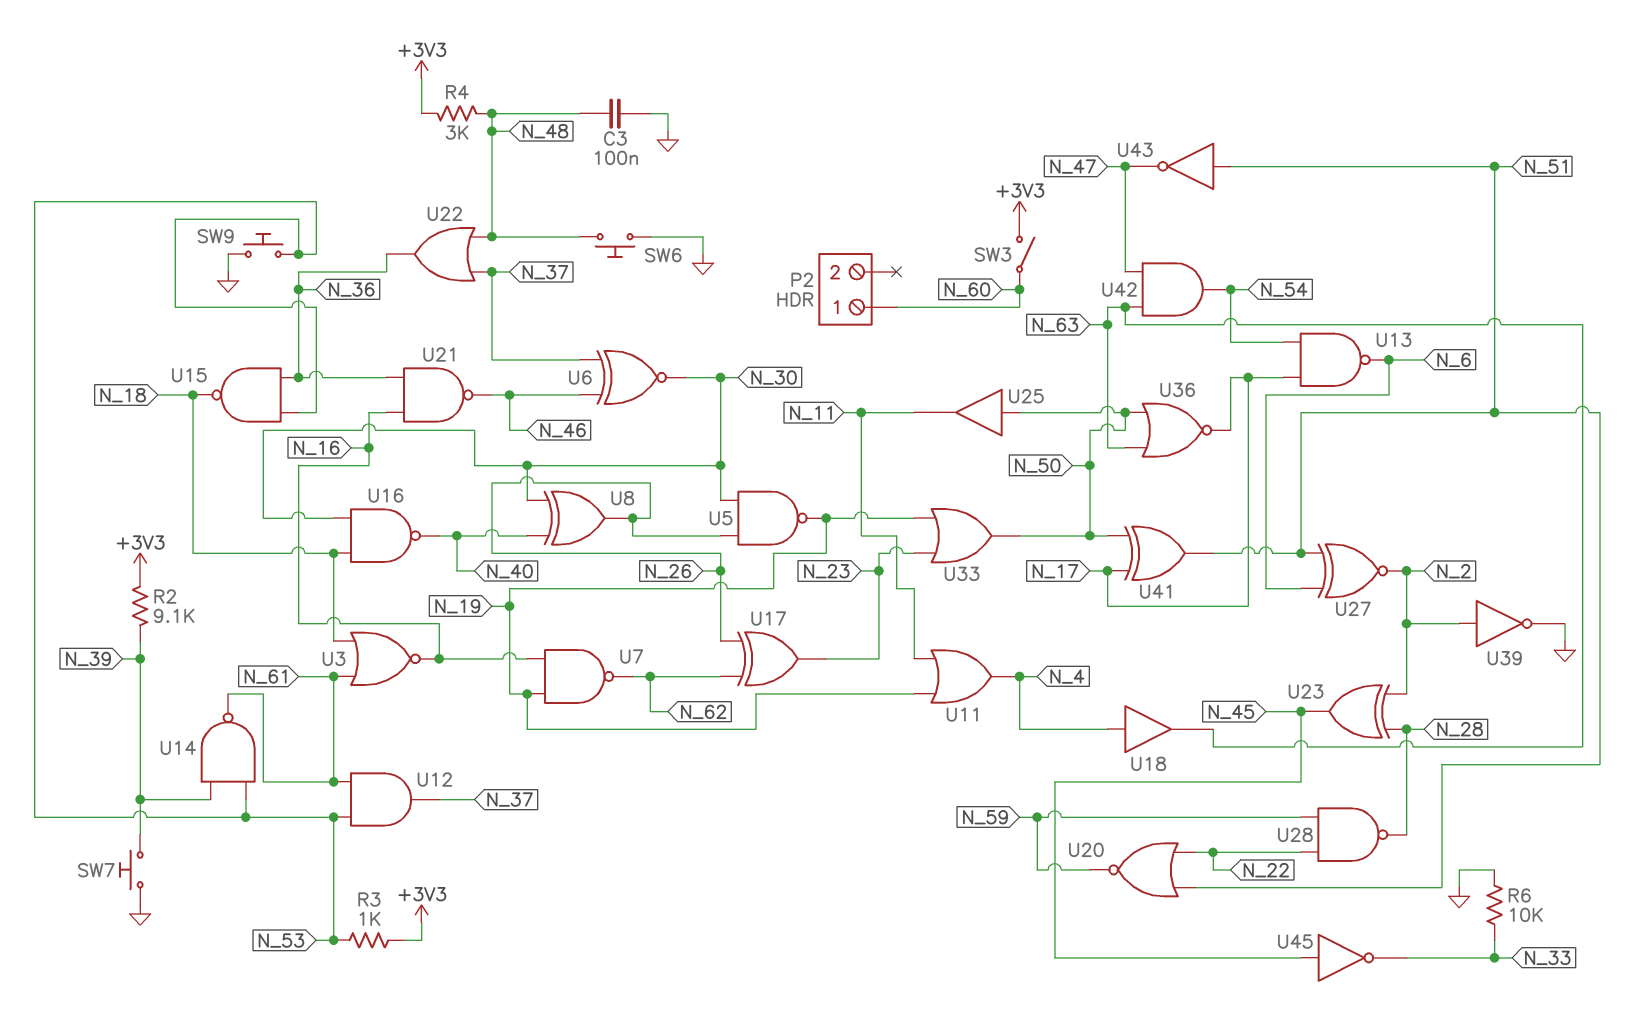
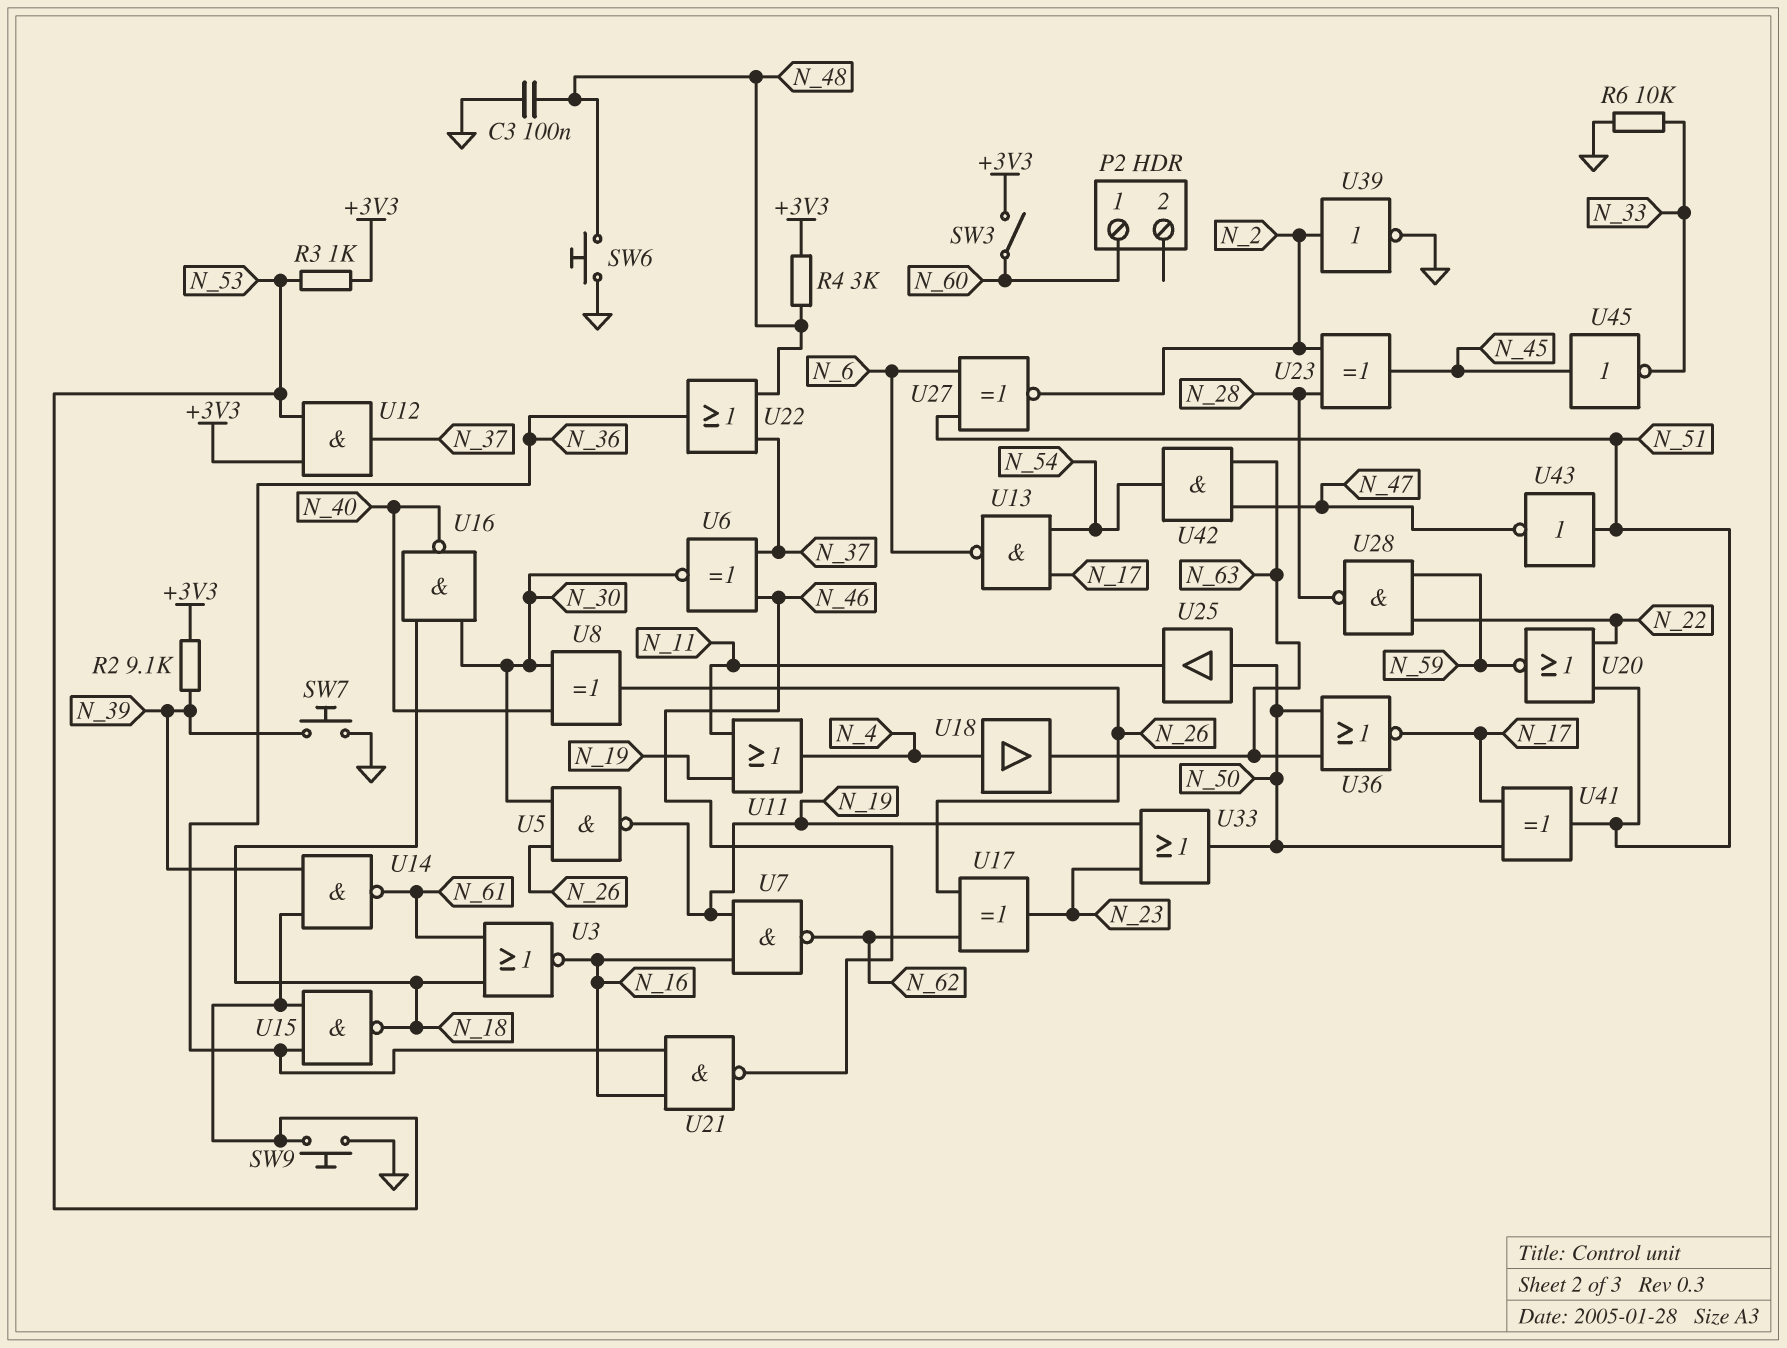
U12: AND (in N_53, in N_61, out N_37) -> AND (in +3V3, in N_53, out N_37)

